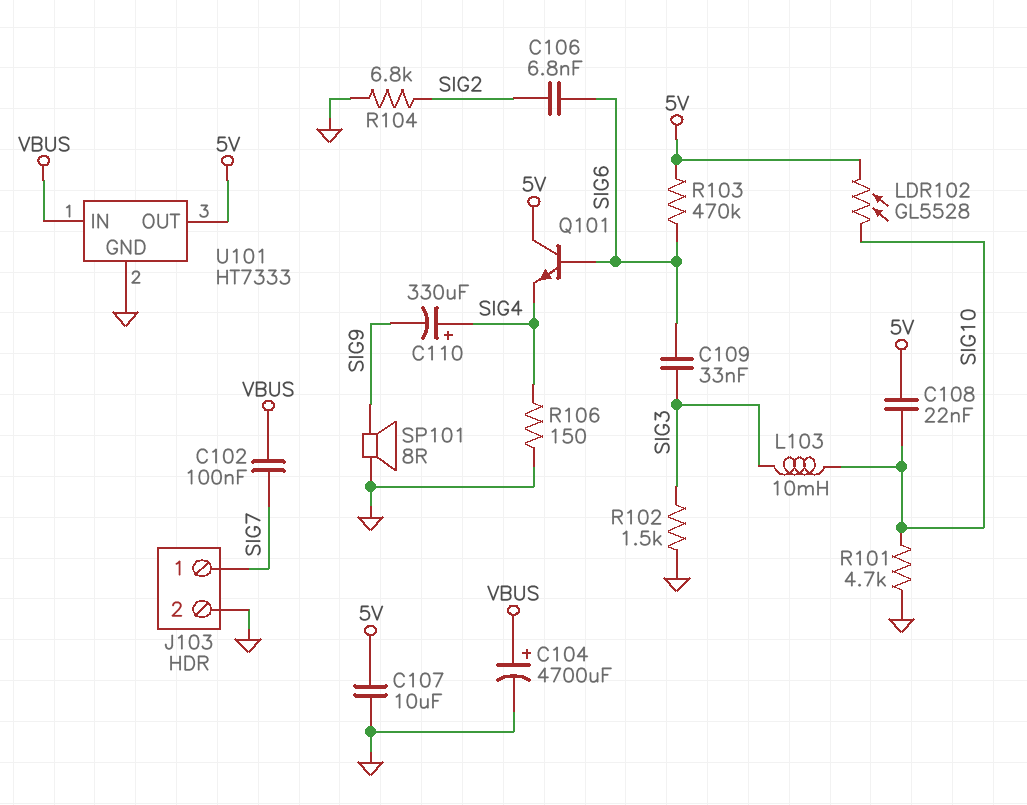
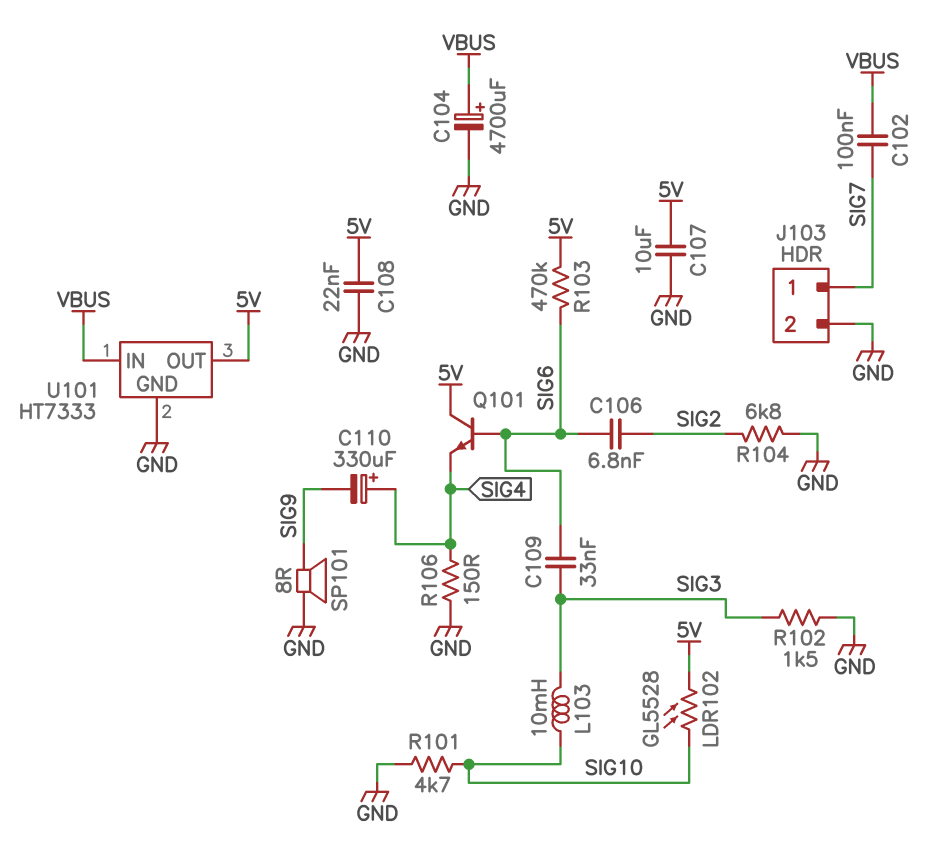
C108: 22nF (5V, SIG10) -> 22nF (5V, GND)

